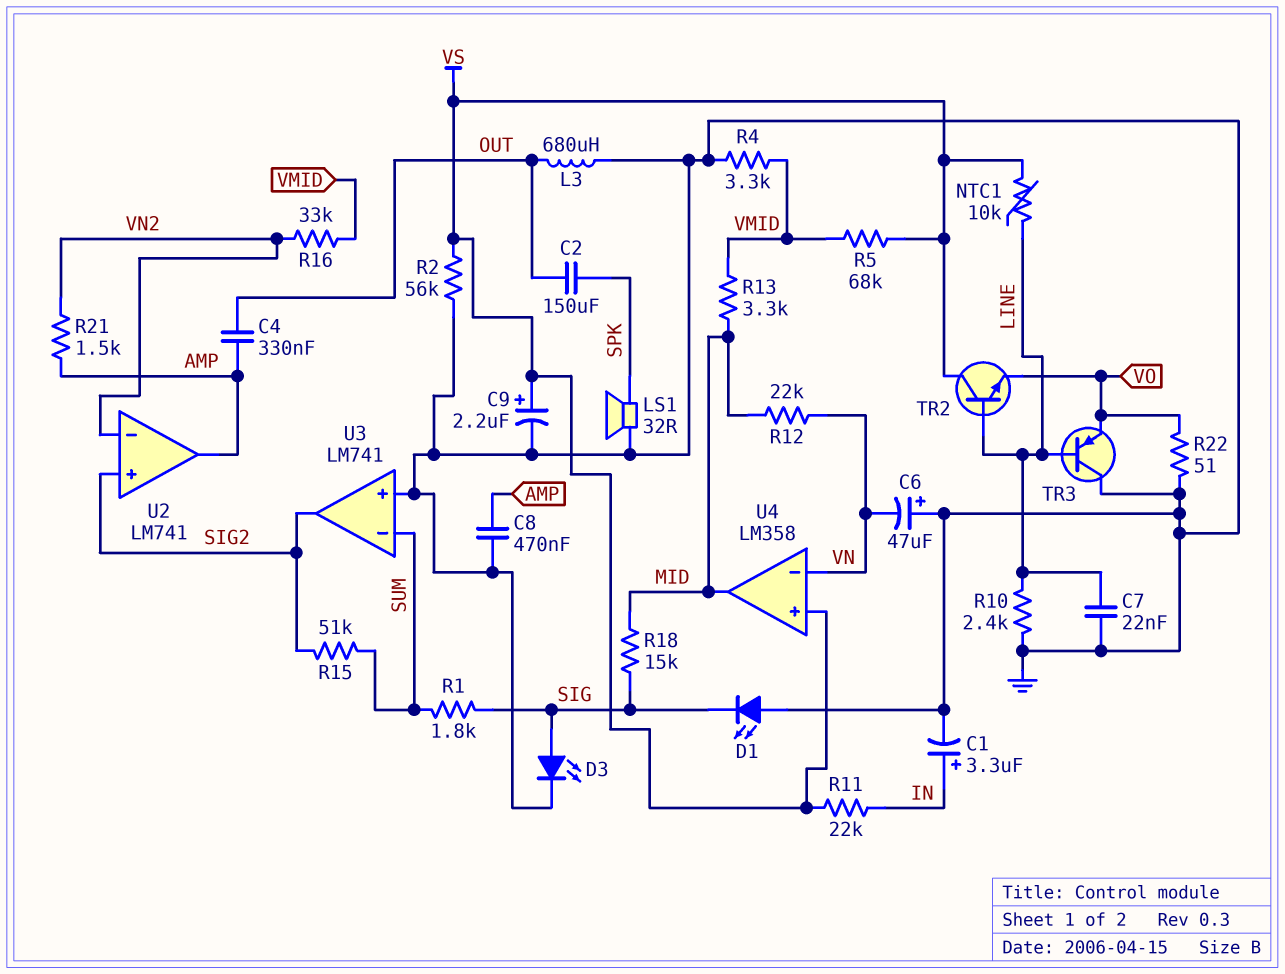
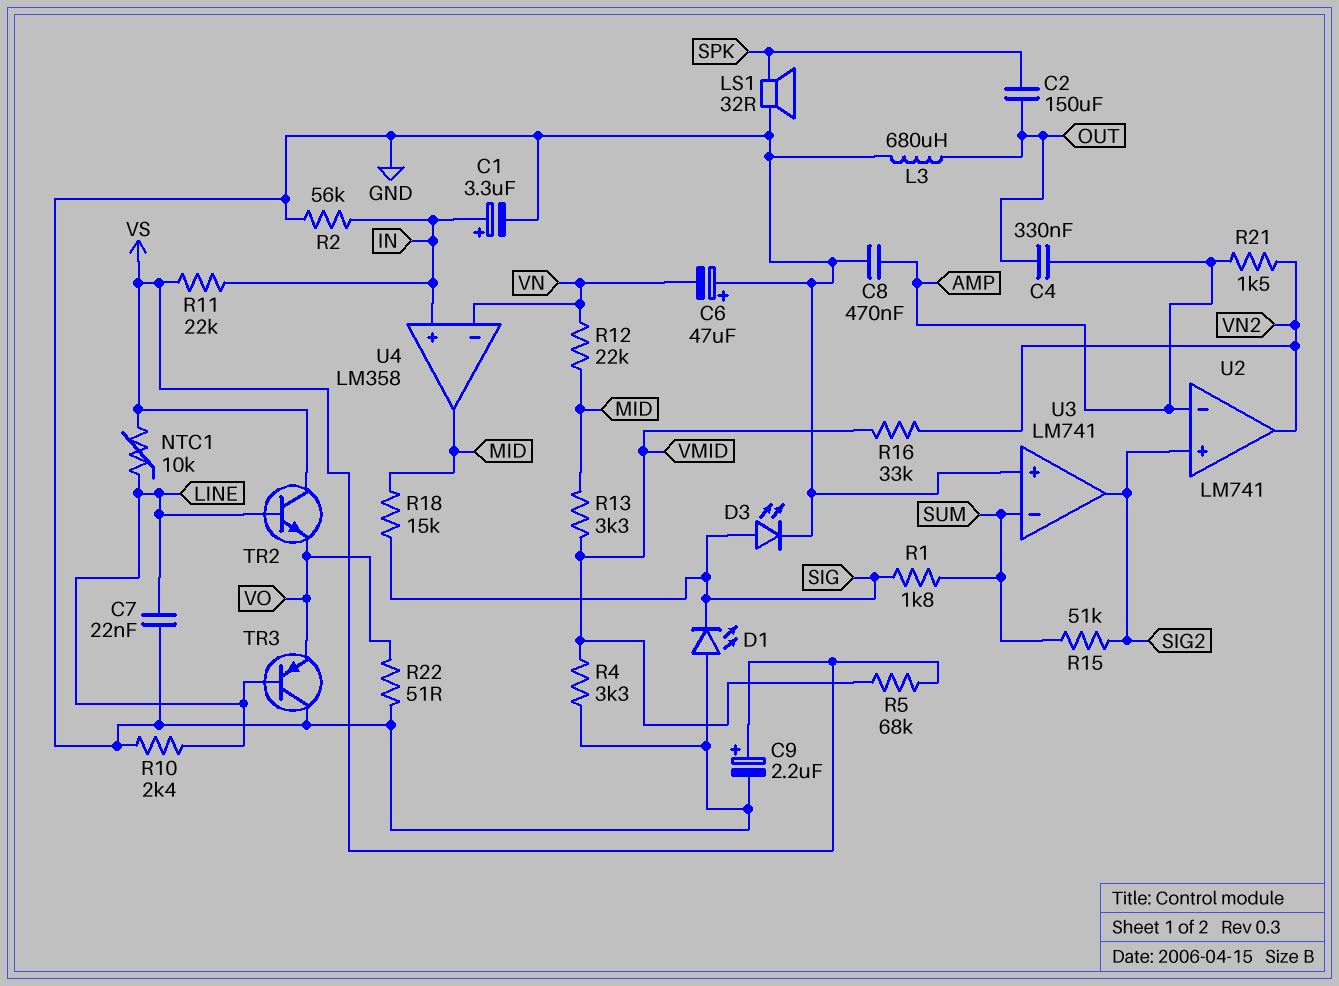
R2: 56k (GND, VS) -> 56k (GND, IN)
U2 pin in-: VN2 -> AMP
U2 pin out: AMP -> VN2
U4 pin in+: VS -> IN

